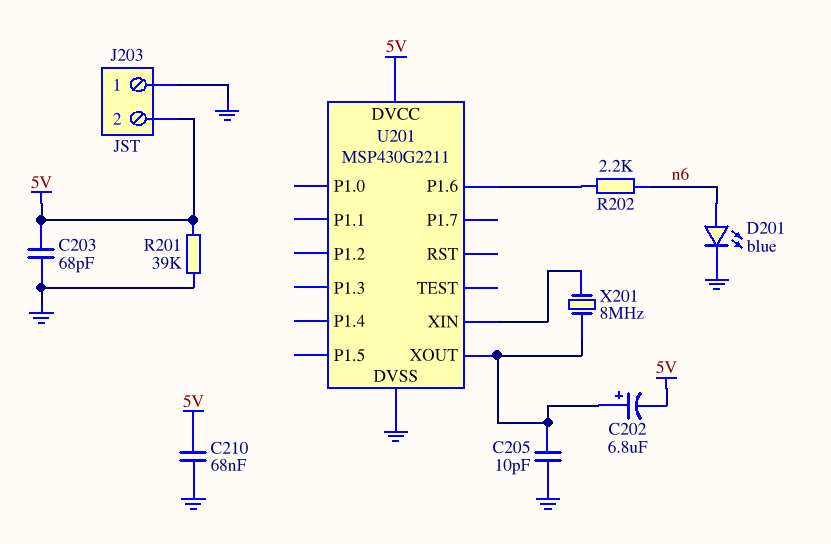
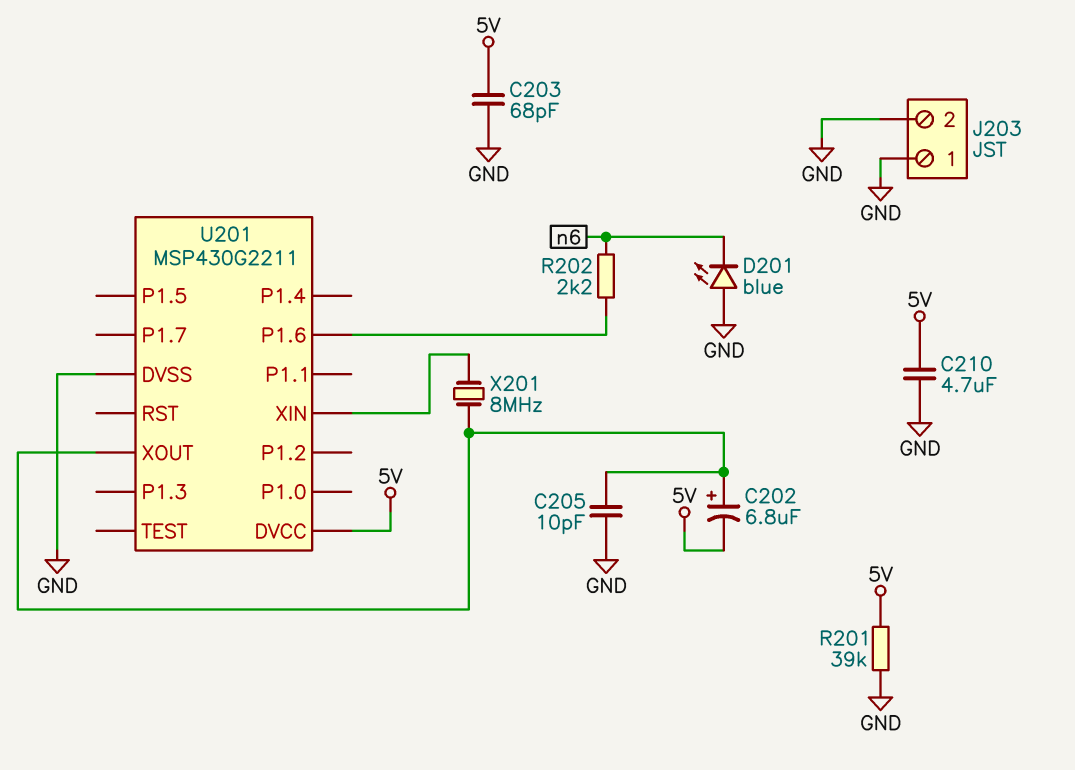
C210: 68nF (5V, GND) -> 4.7uF (5V, GND)
D201: LED blue (A n6, K GND) -> LED blue (A GND, K n6)
J203 pin 2: 5V -> GND

